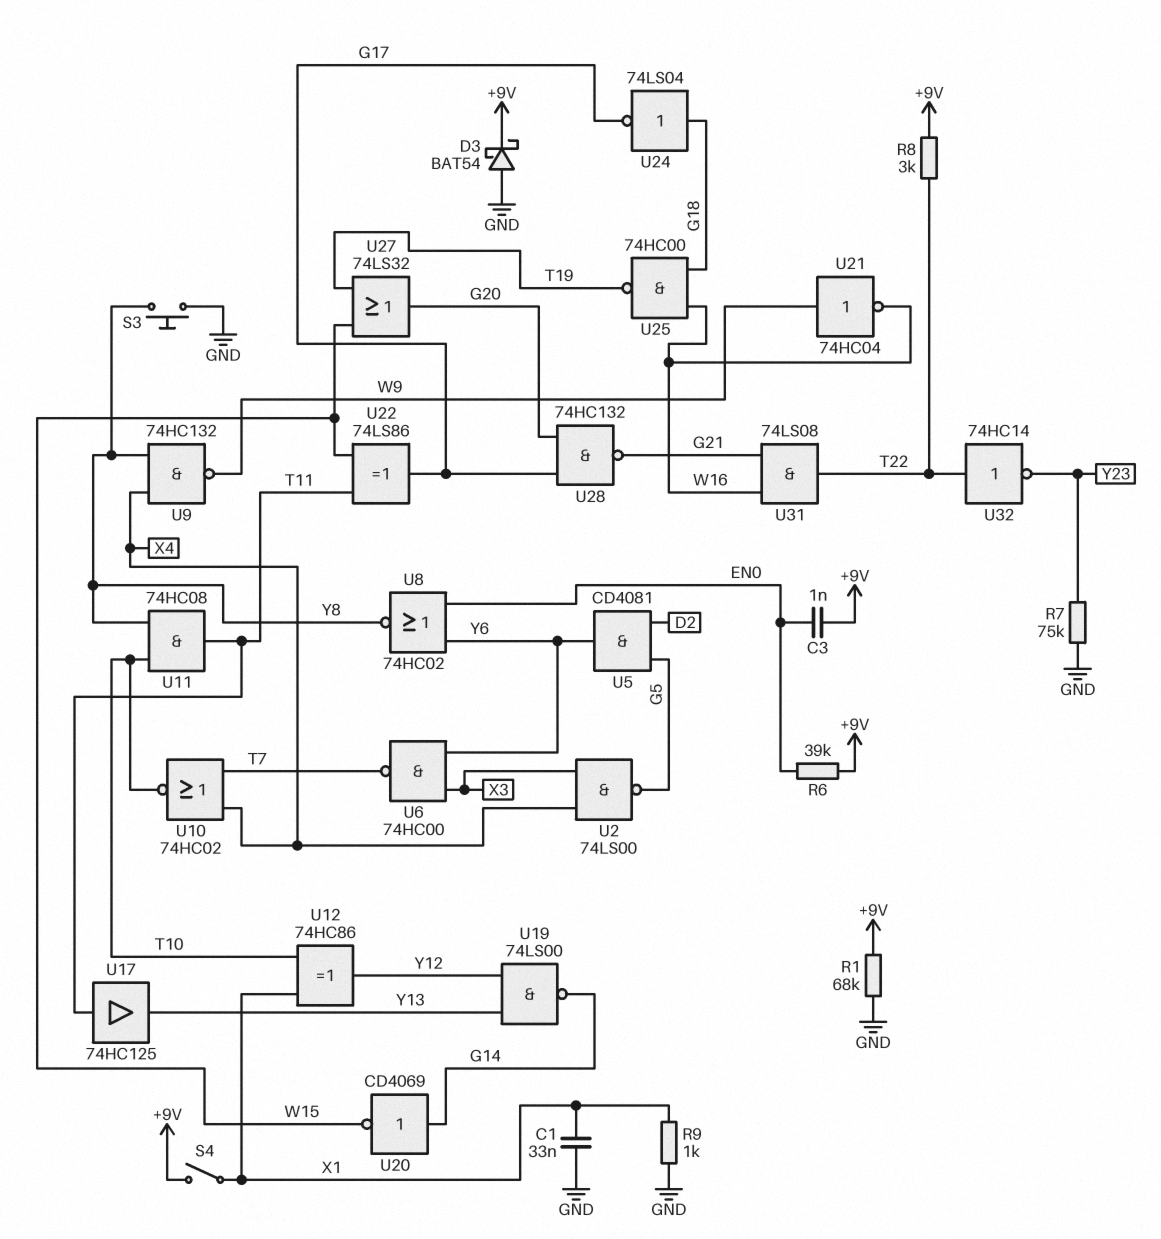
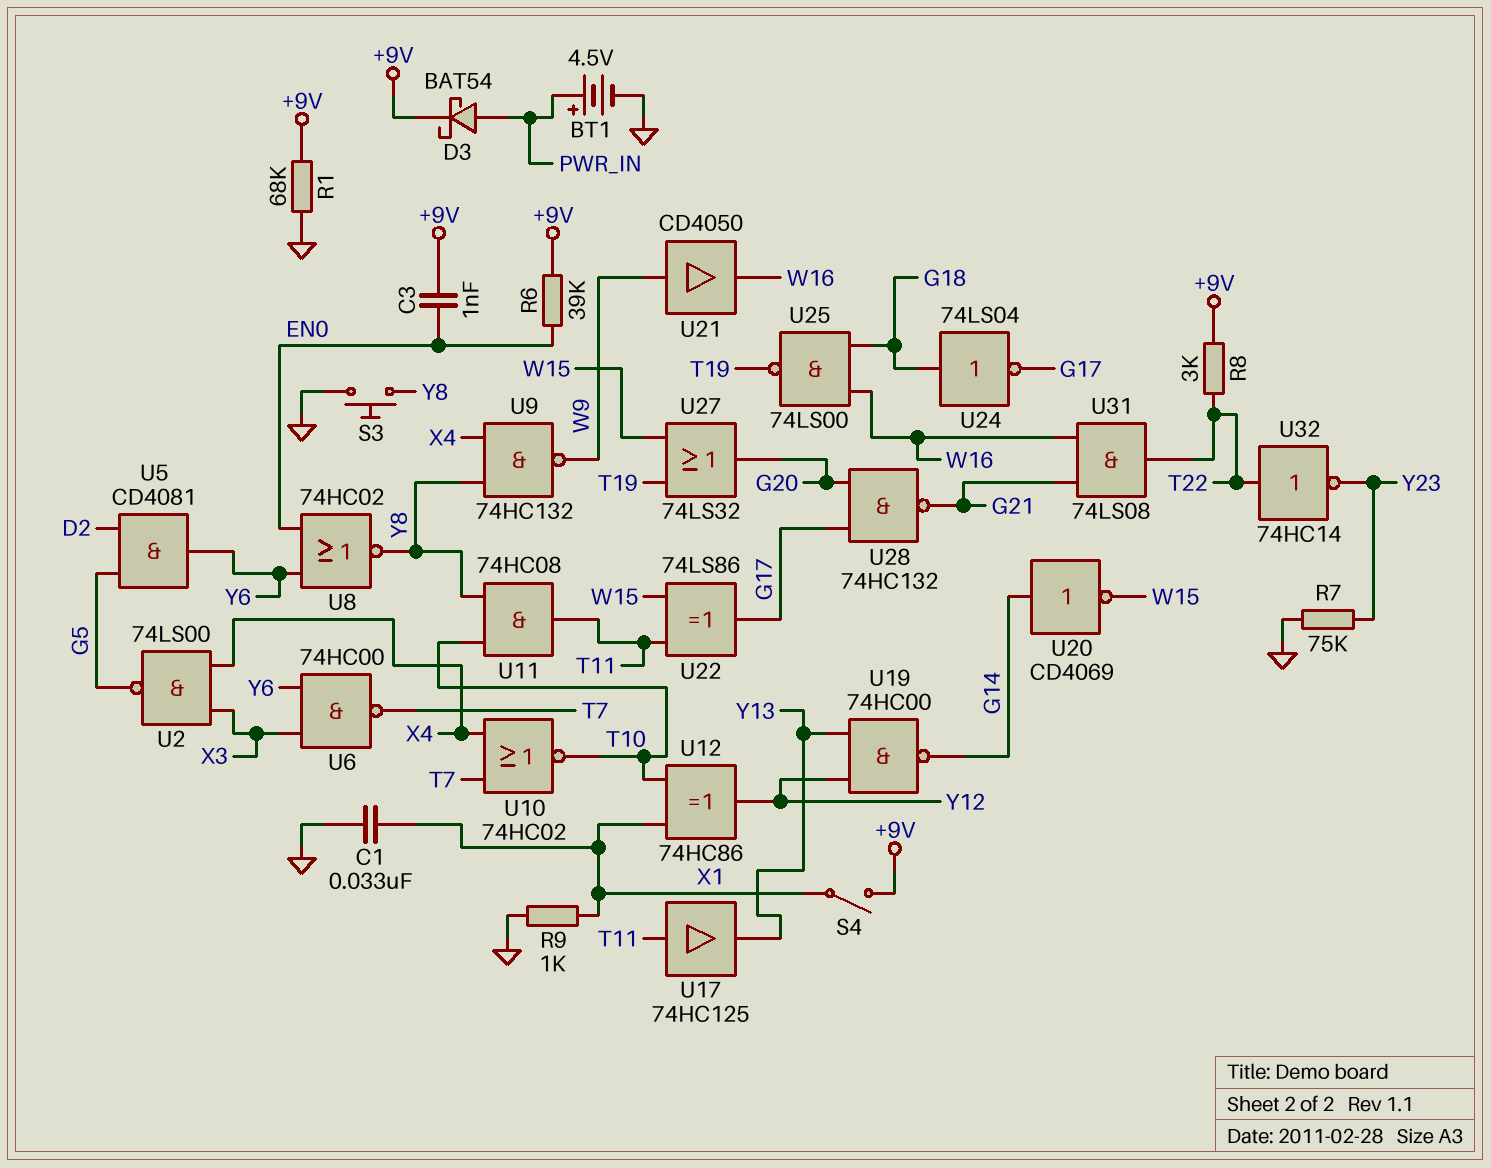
BT1: none -> 4.5V (plus PWR_IN, minus GND)
D3: schottky BAT54 (A GND, K +9V) -> schottky BAT54 (A PWR_IN, K +9V)
U19: NAND 74LS00 (in Y12, in Y13, out G14) -> NAND 74HC00 (in Y12, in Y13, out G14)
U21: NOT 74HC04 (in W9, out W16) -> buffer CD4050 (in W9, out W16)
U25: NAND 74HC00 (in G18, in W16, out T19) -> NAND 74LS00 (in G18, in W16, out T19)

